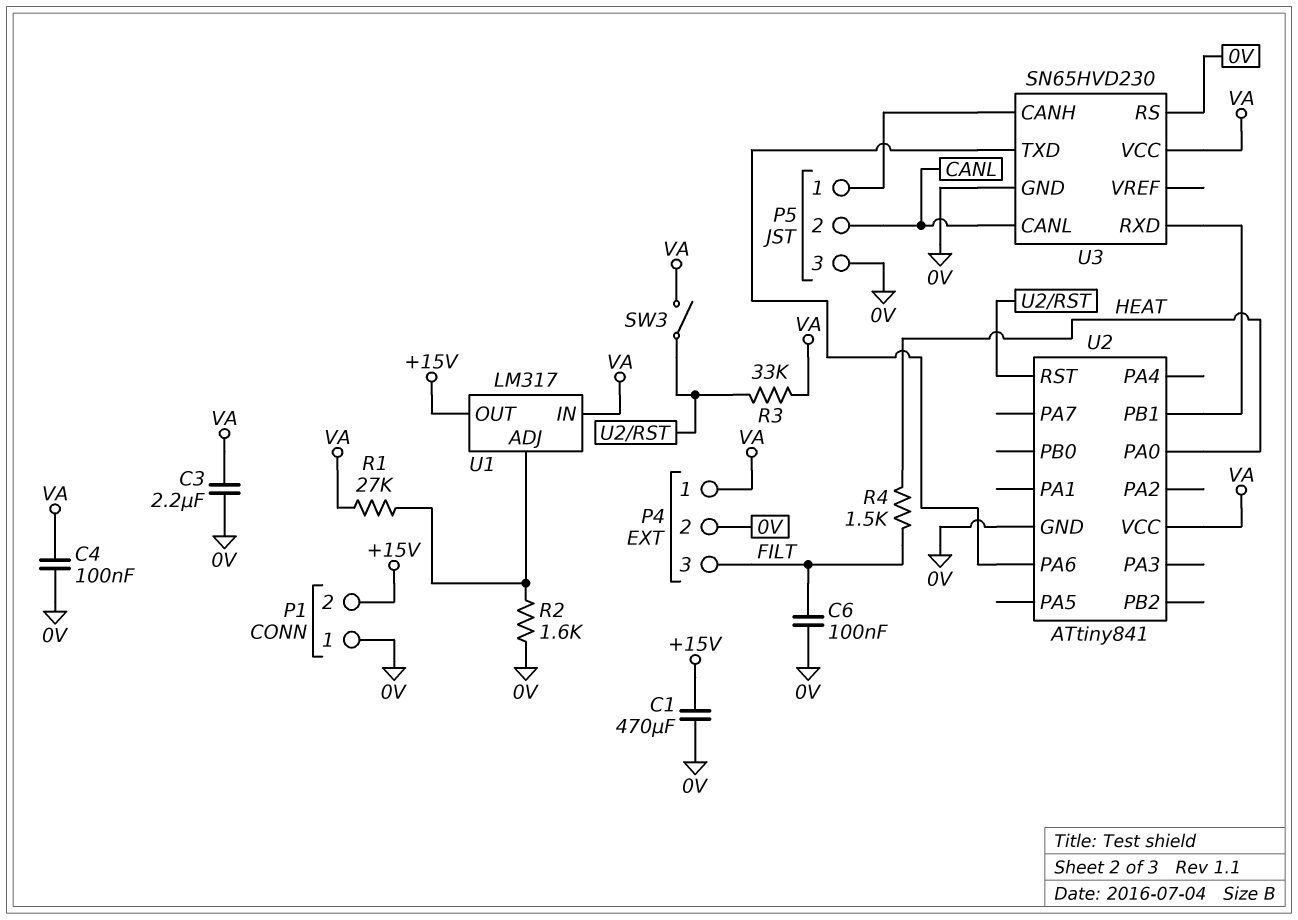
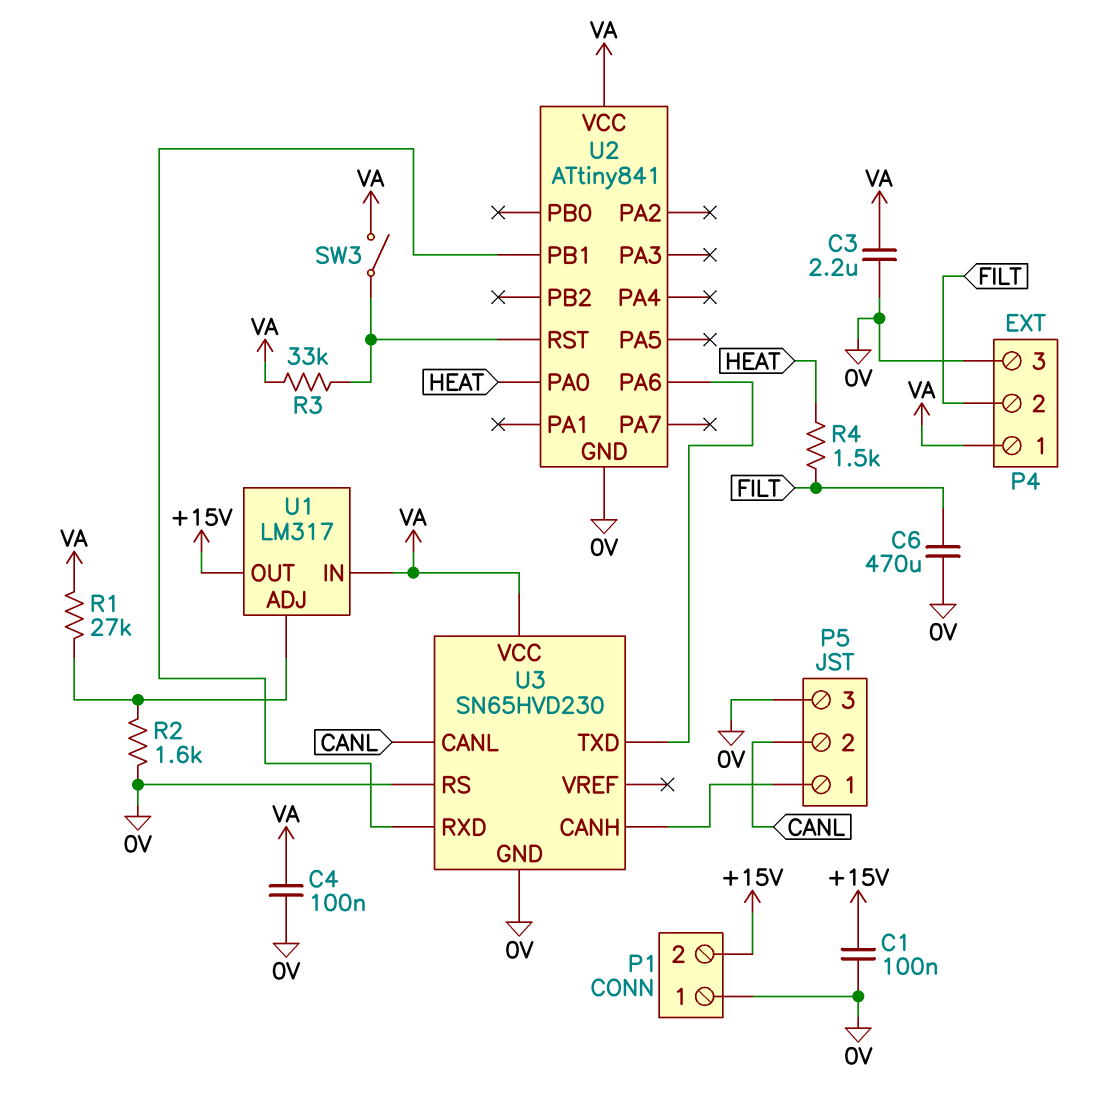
C1: 470uF (+15V, 0V) -> 100nF (+15V, 0V)
C6: 100nF (0V, FILT) -> 470uF (0V, FILT)
P4 pin 2: 0V -> FILT
P4 pin 3: FILT -> 0V

